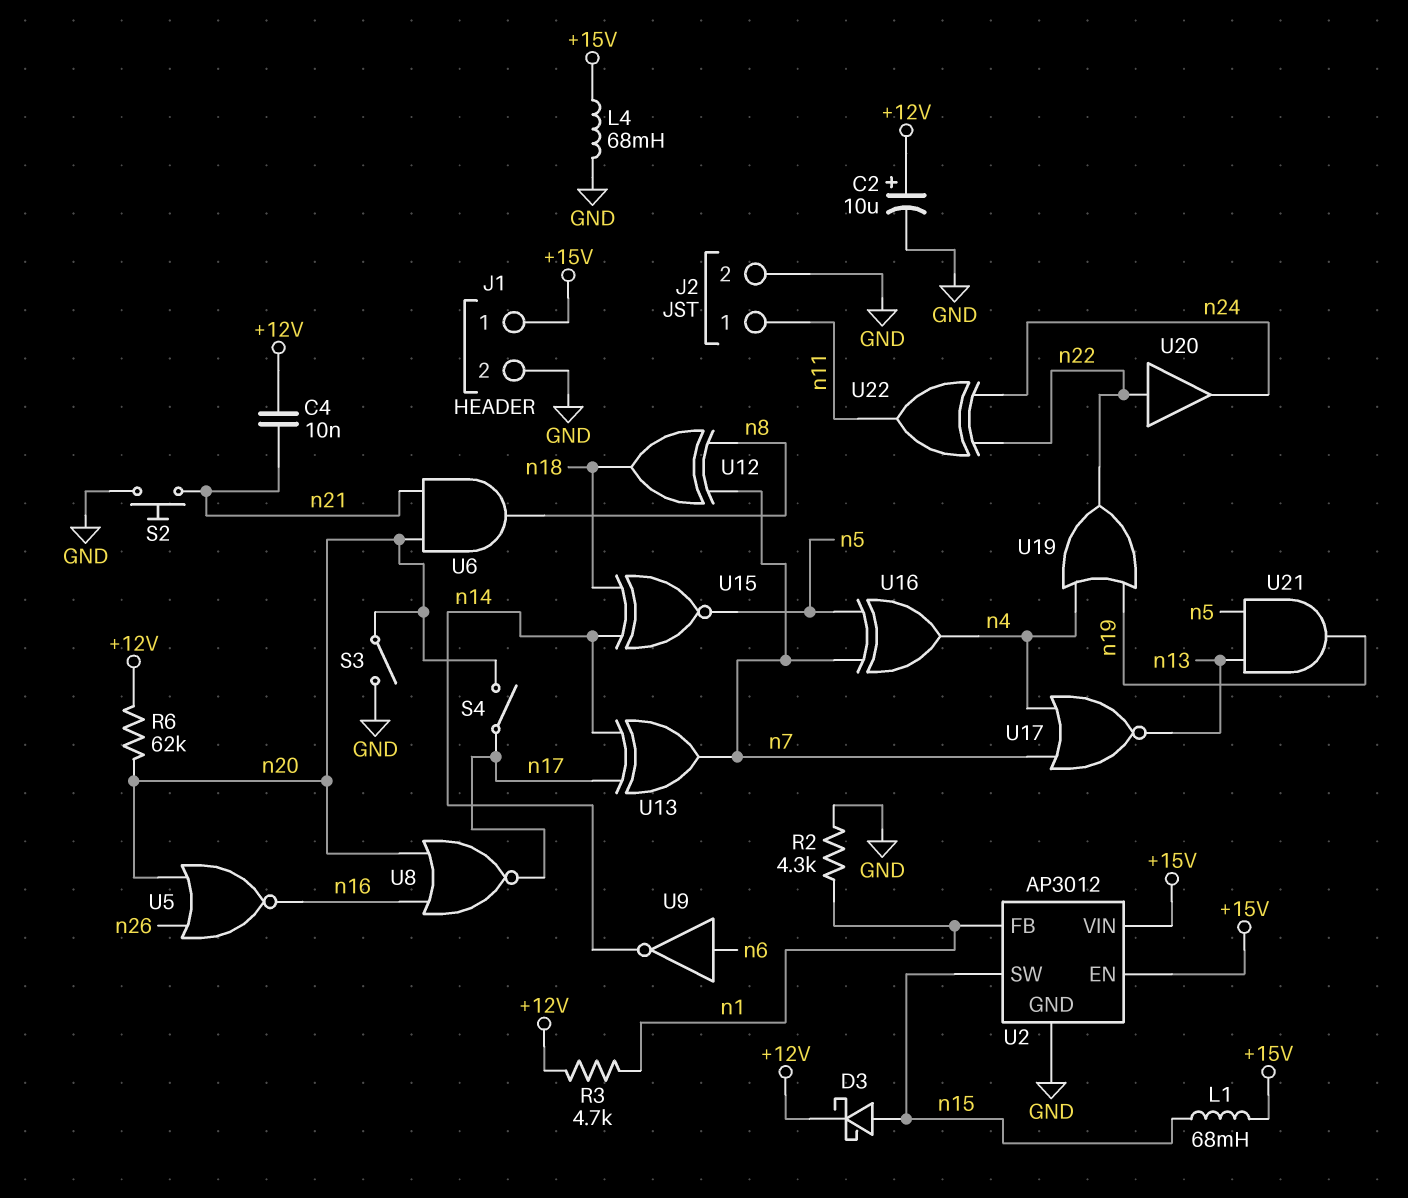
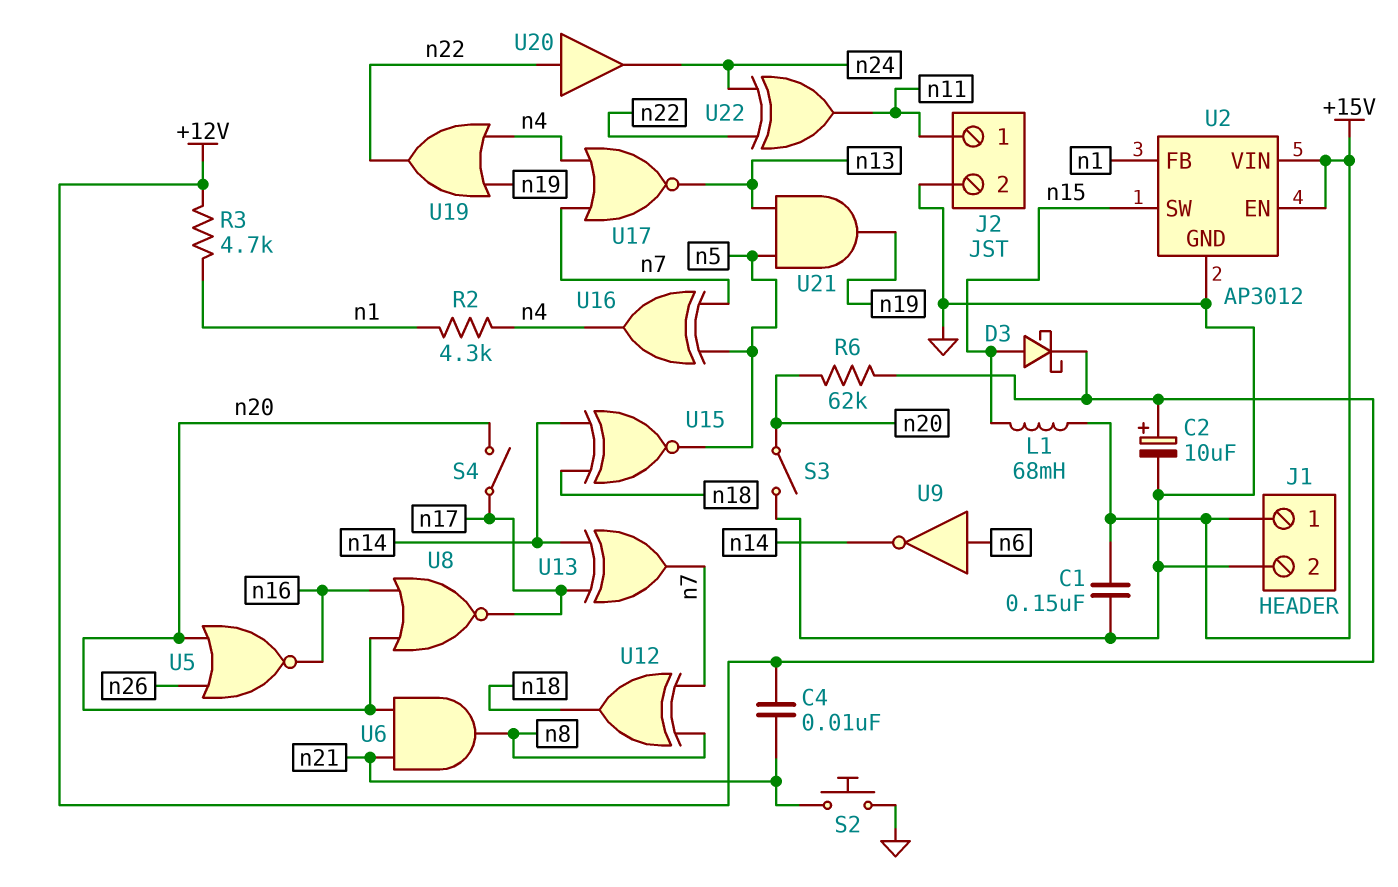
C1: none -> 150nF (+15V, GND)
L4: 68mH (+15V, GND) -> none
R2: 4.3k (GND, n1) -> 4.3k (n1, n4)

